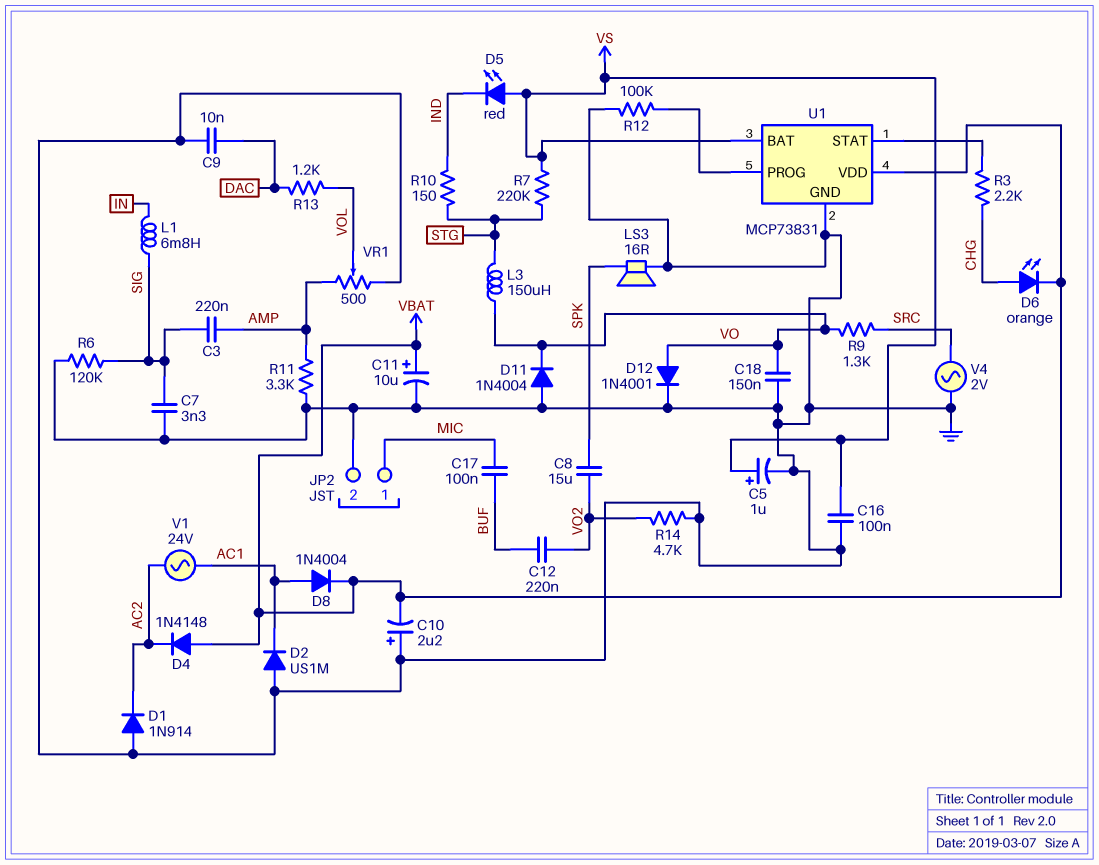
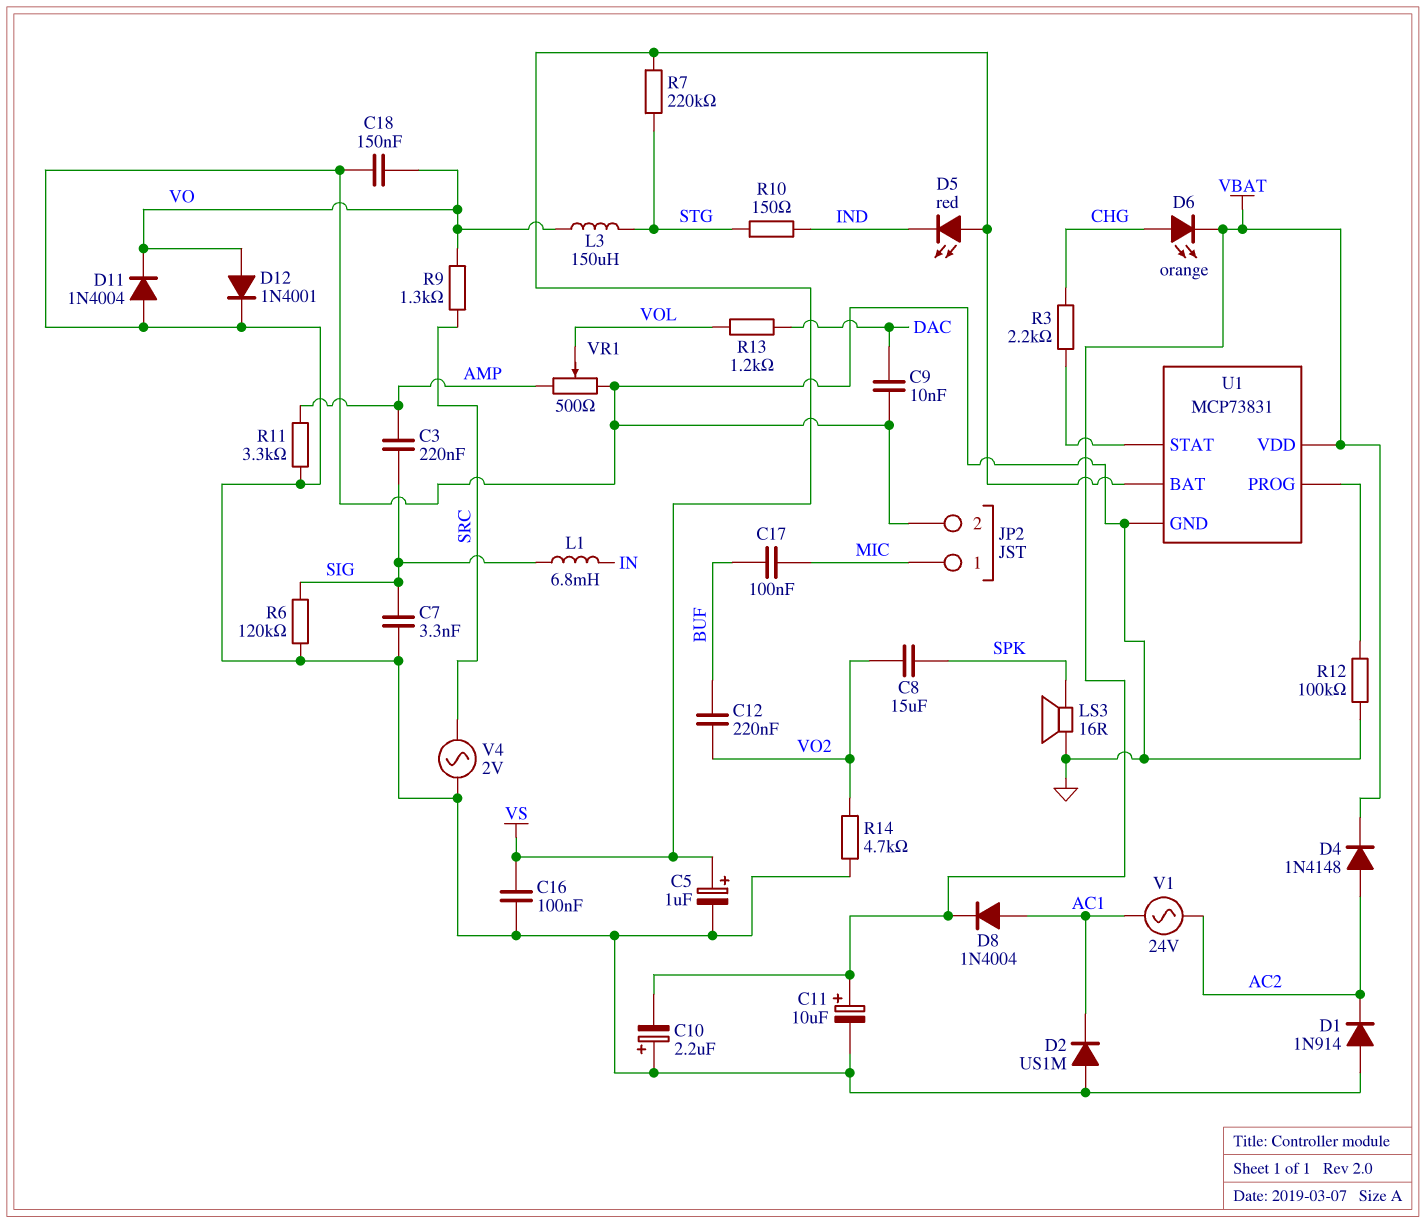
D4: diode 1N4148 (A VBAT, K AC2) -> diode 1N4148 (A AC2, K VBAT)

